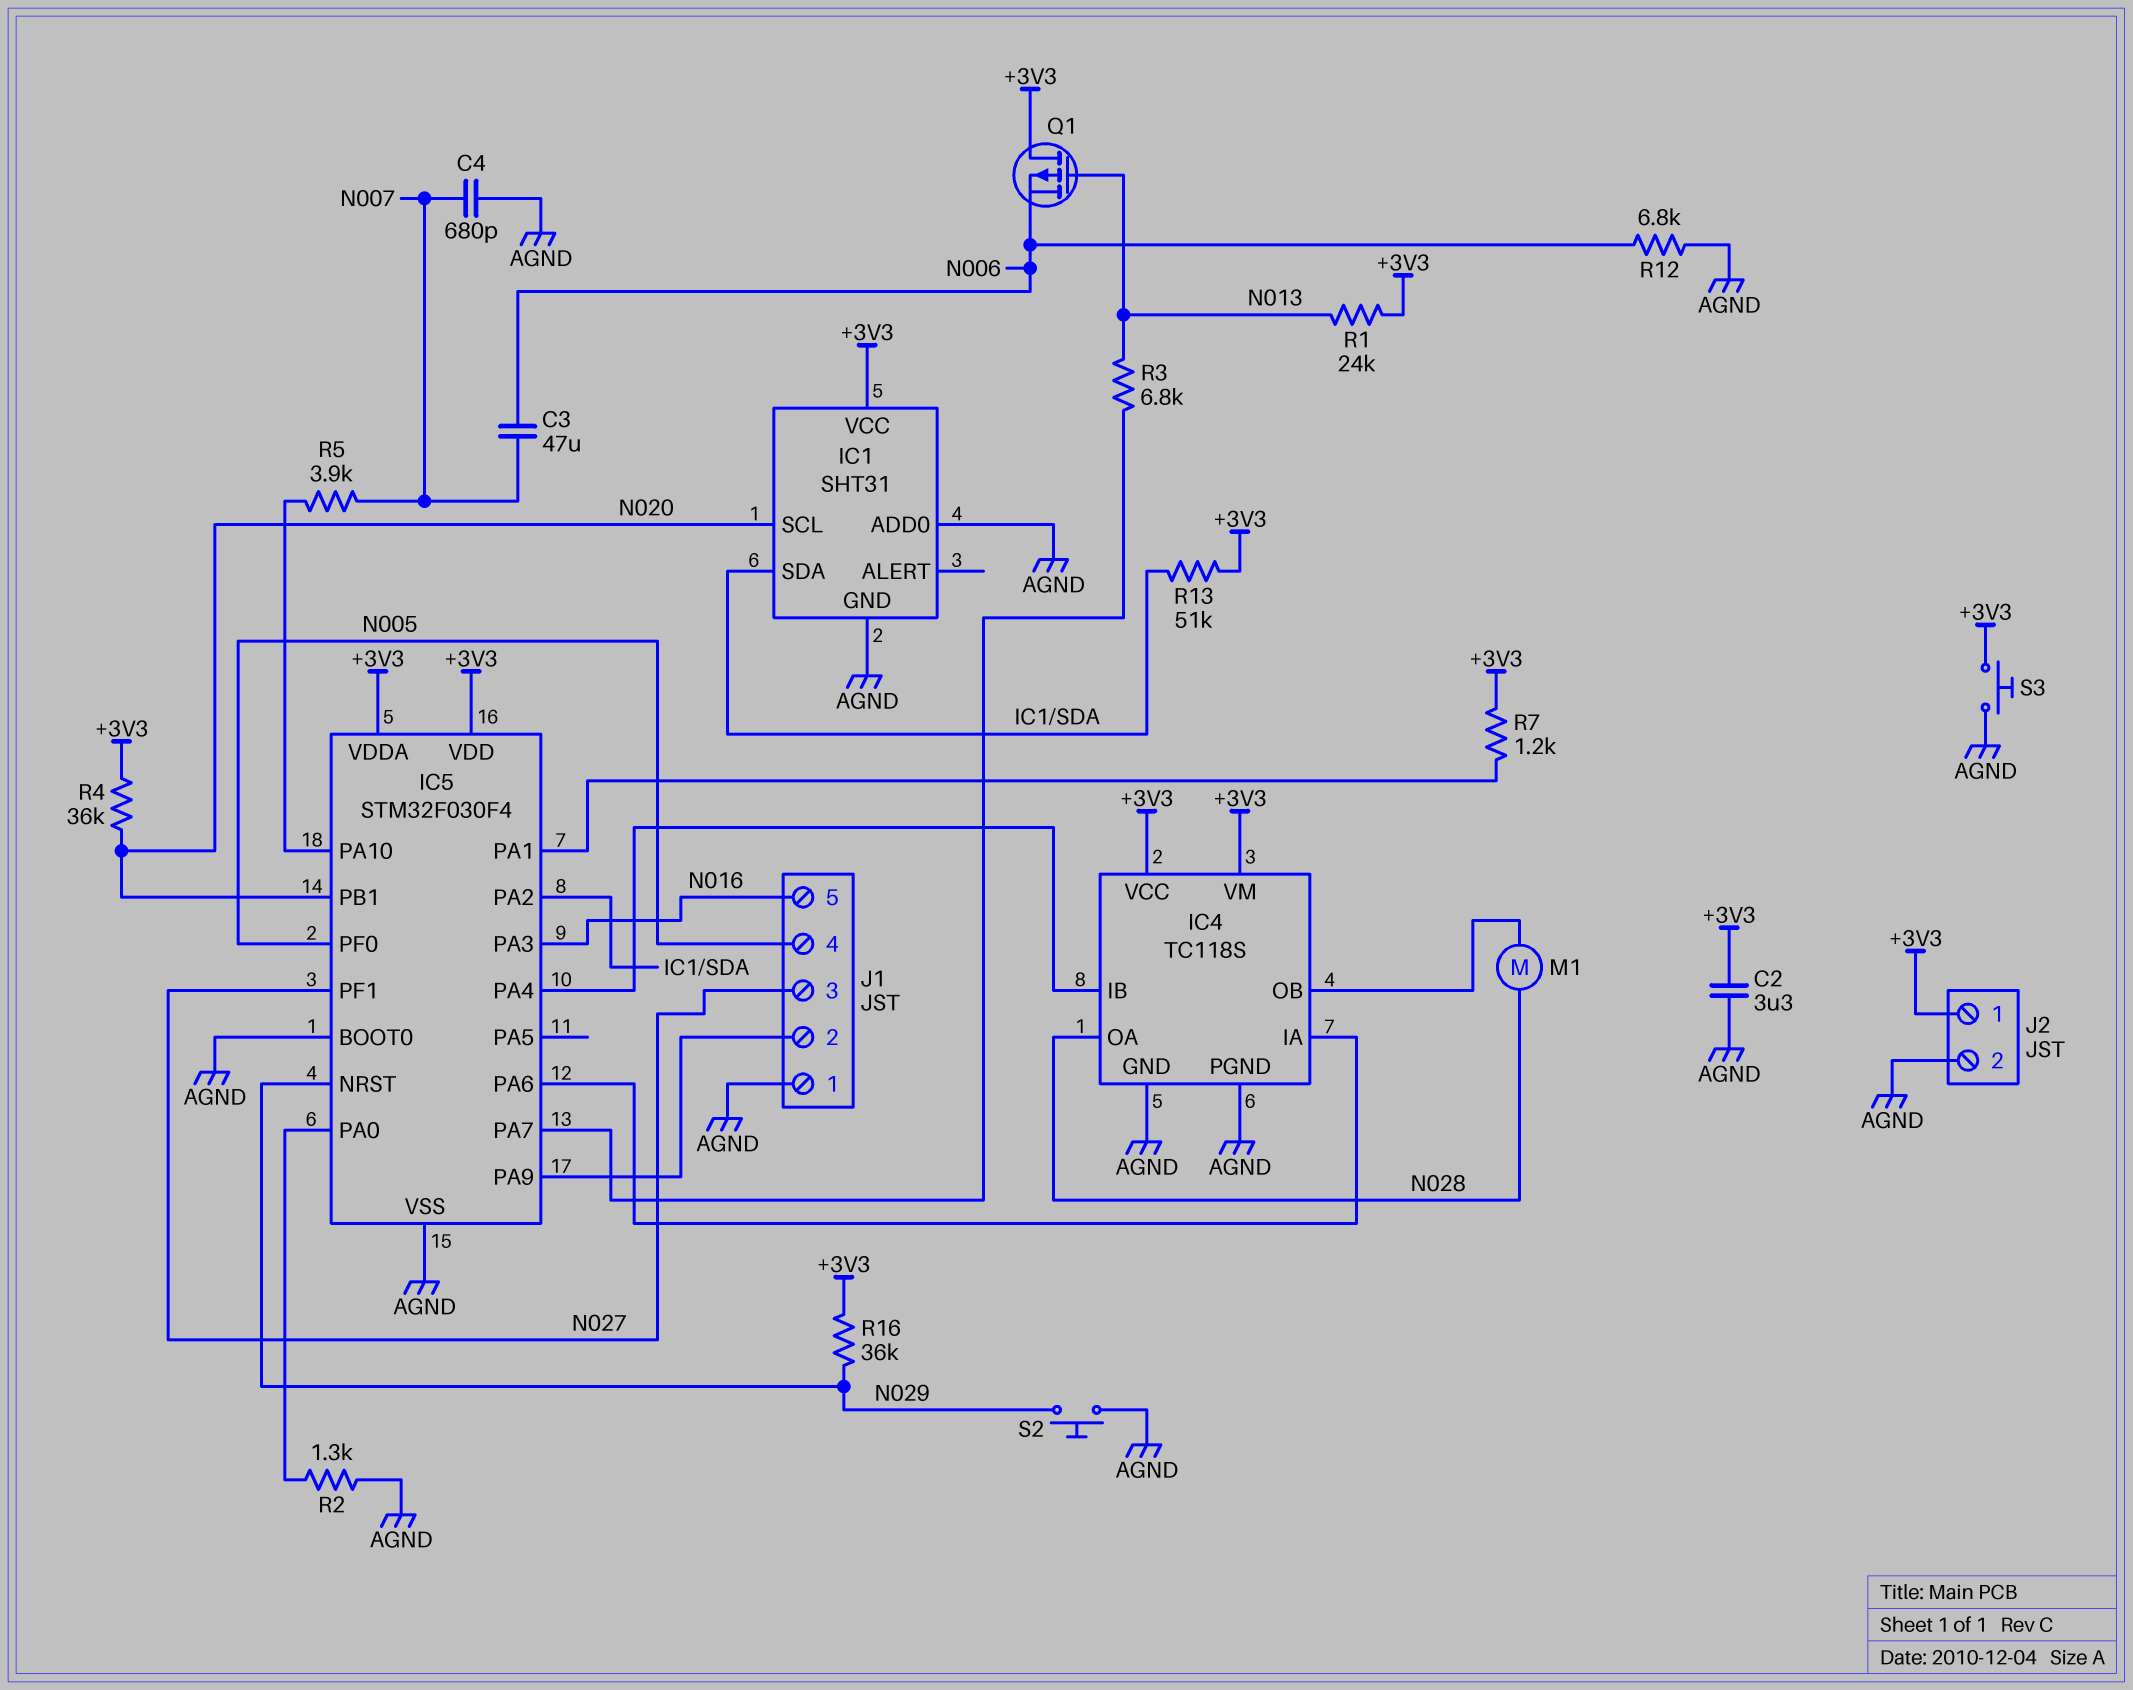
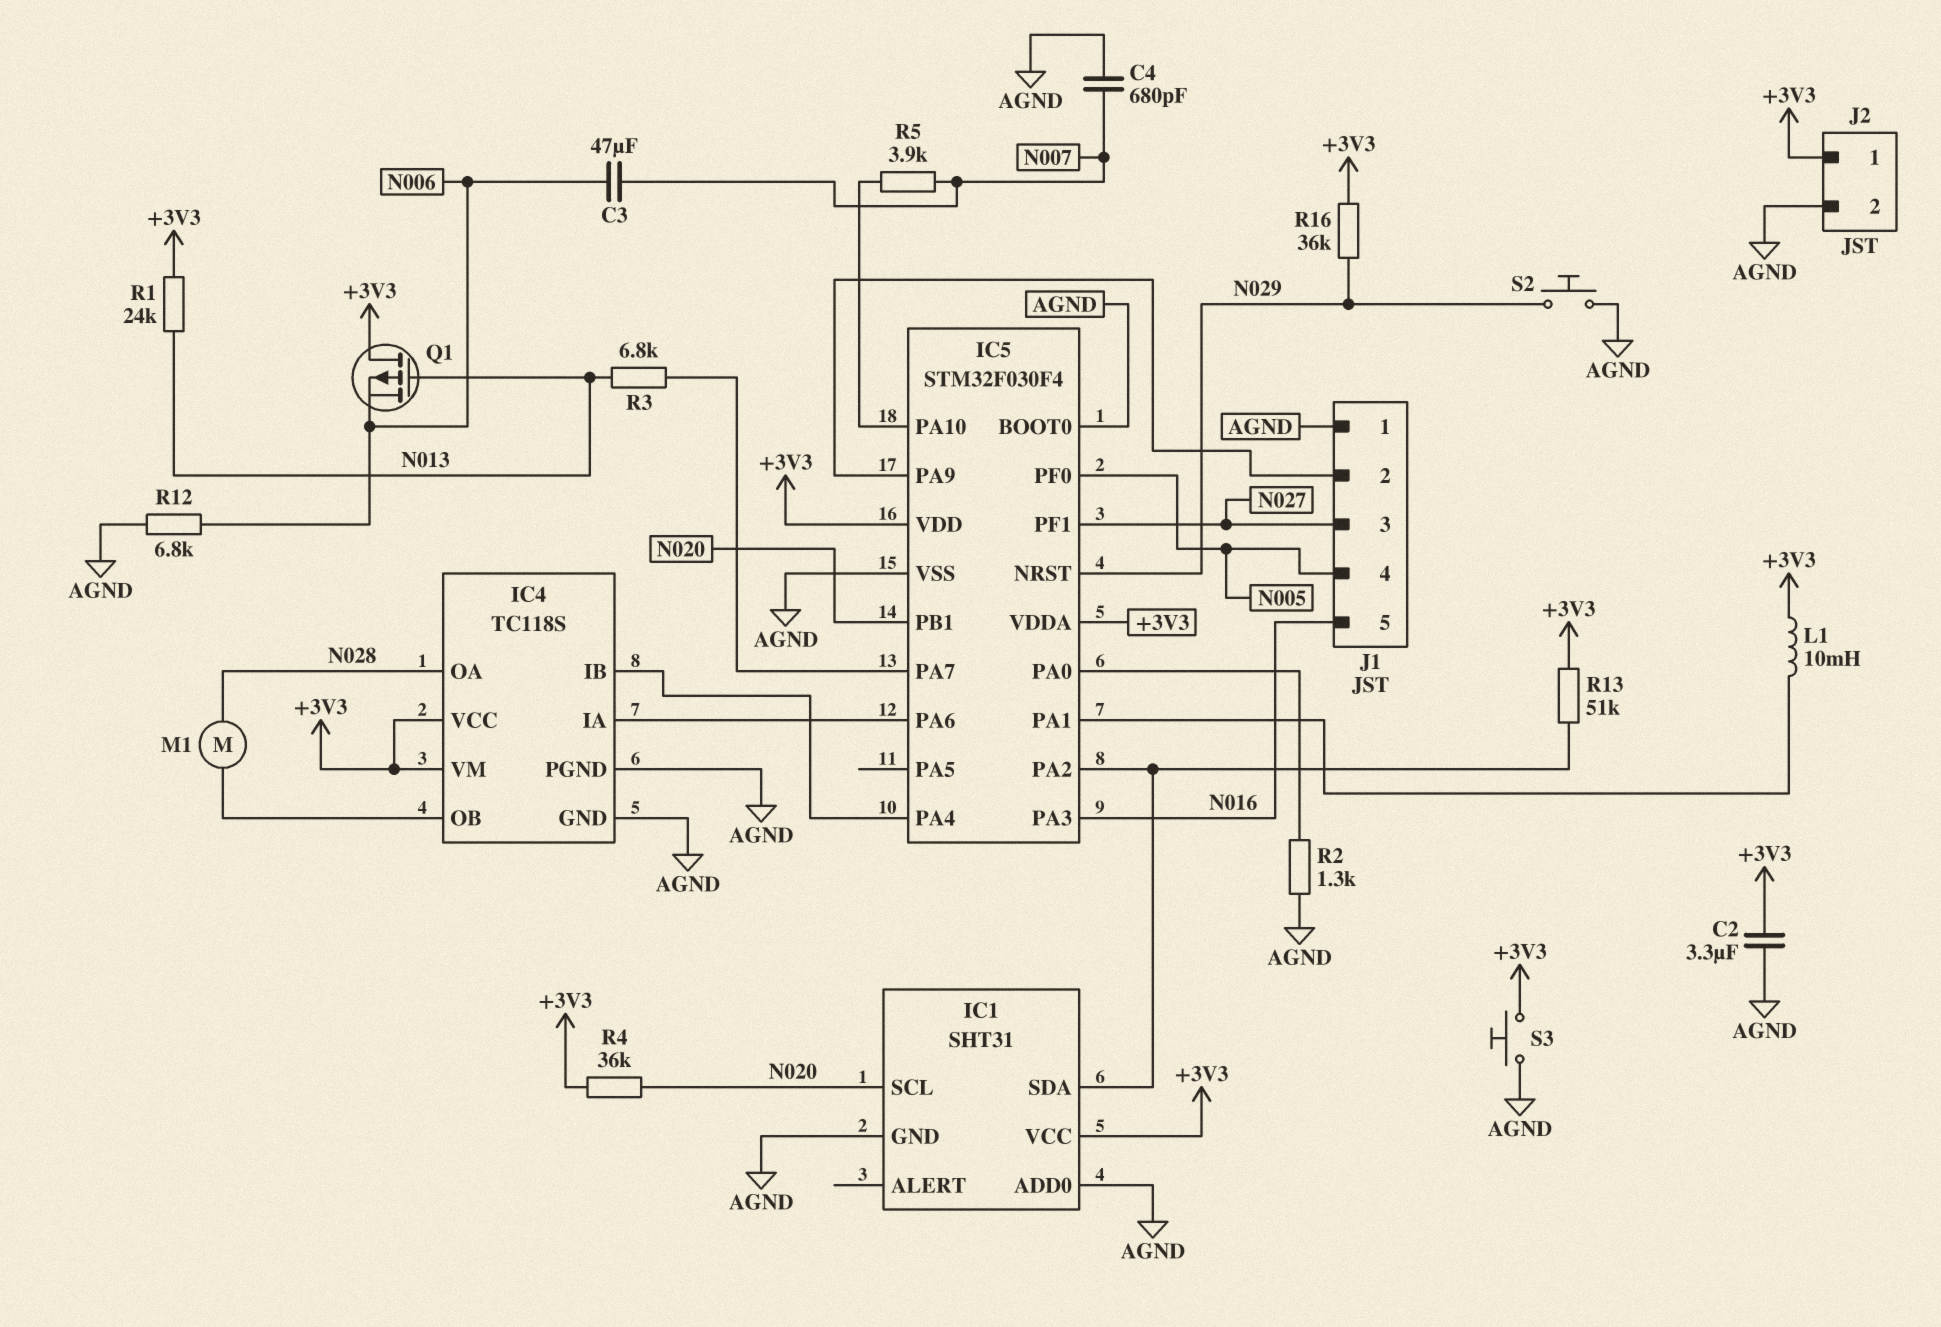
L1: none -> 10mH (+3V3, IC5/PA1)
R7: 1.2k (+3V3, IC5/PA1) -> none

